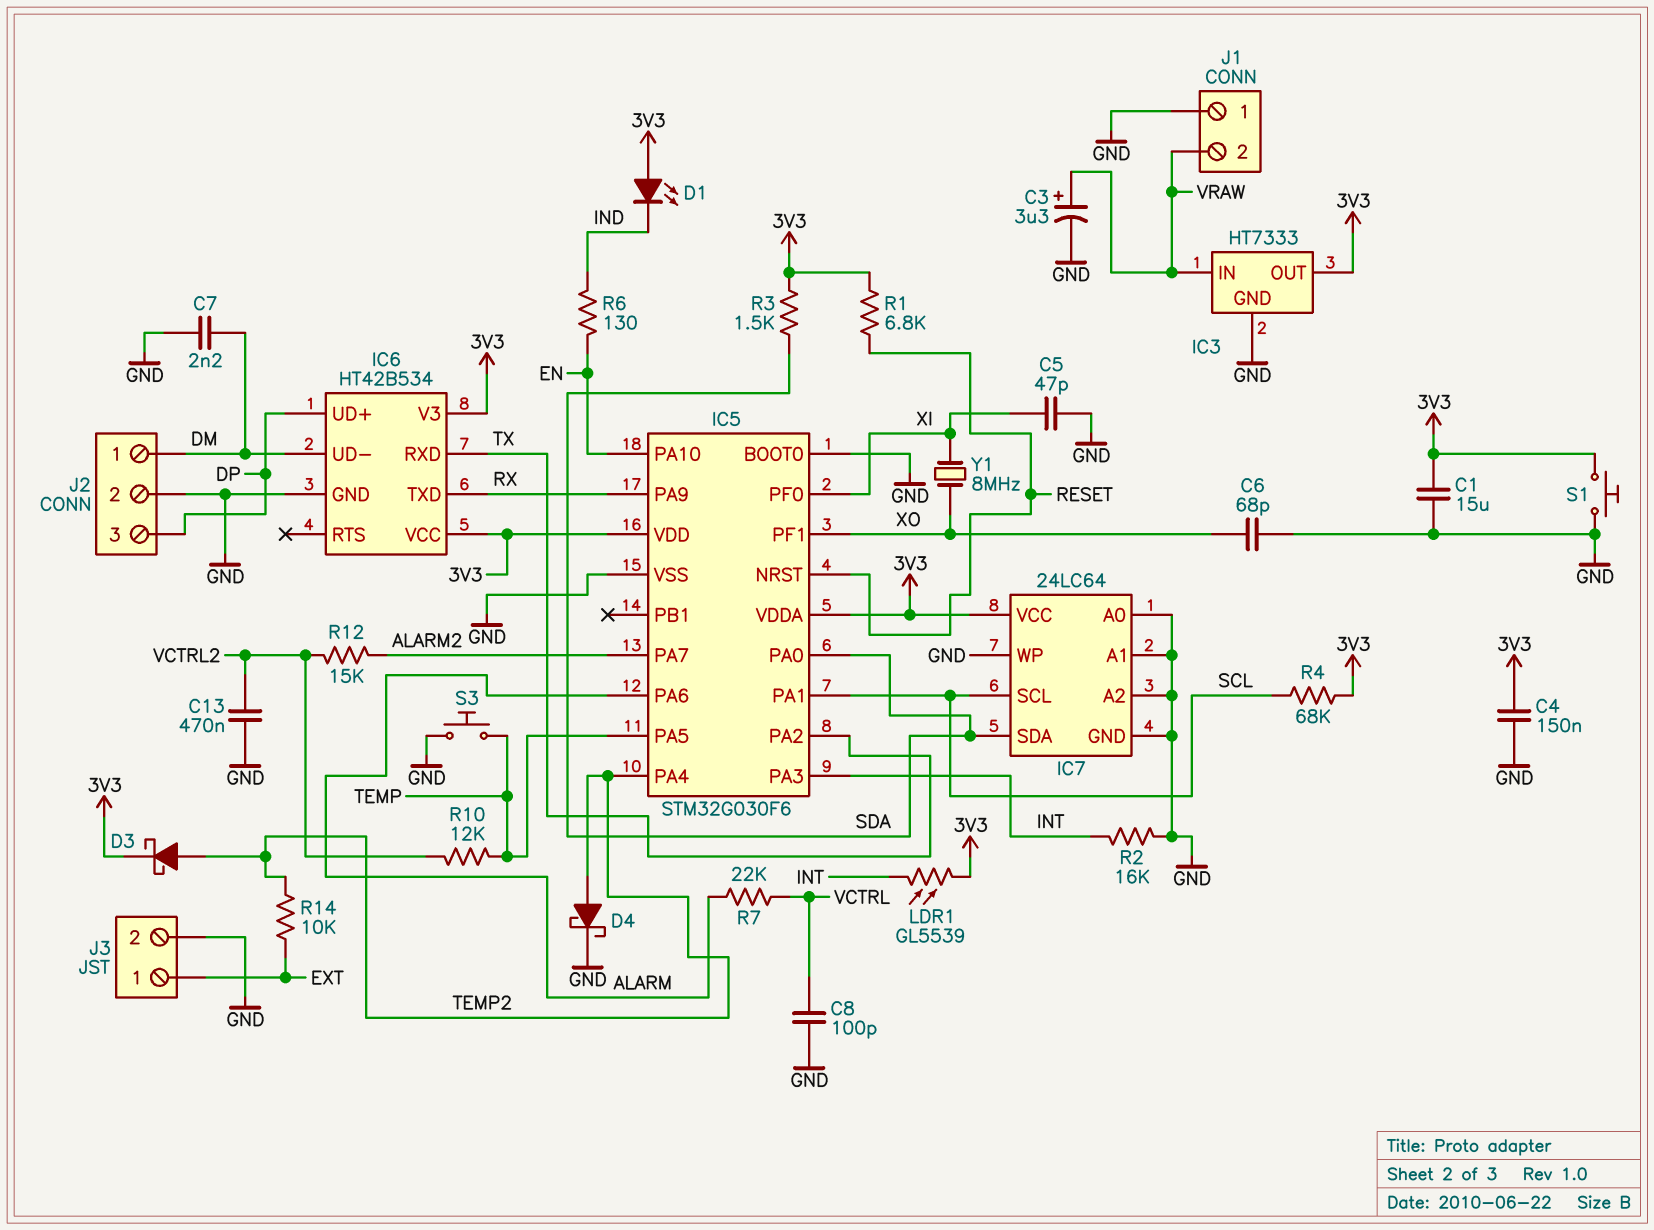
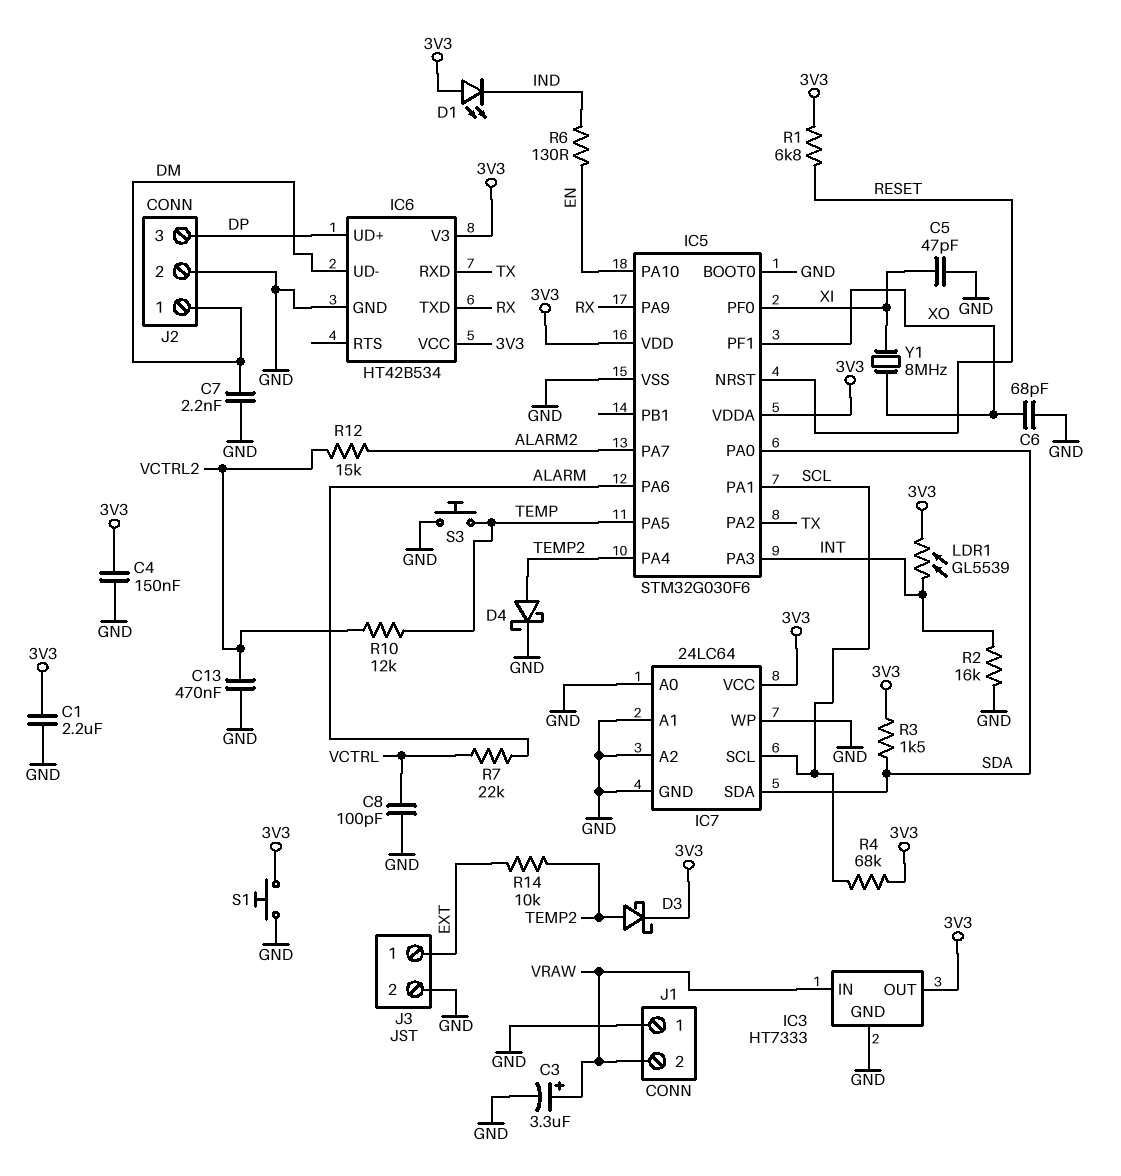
C1: 15uF (3V3, GND) -> 2.2uF (3V3, GND)

